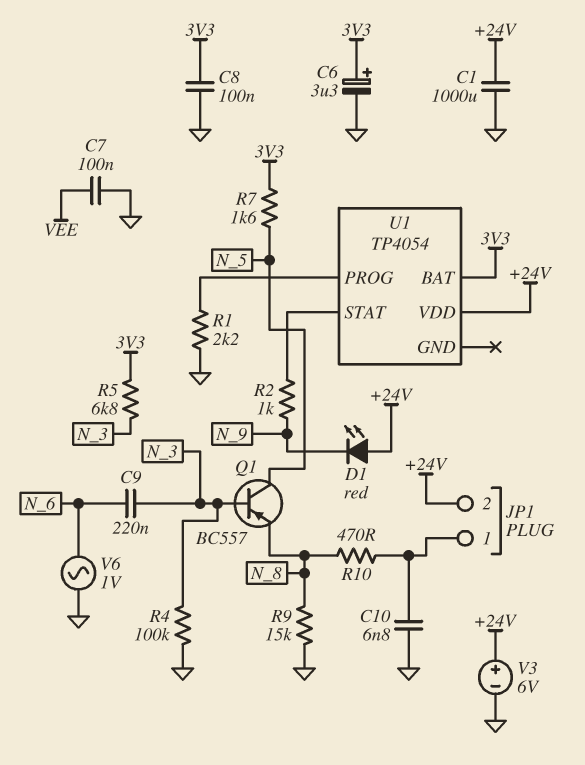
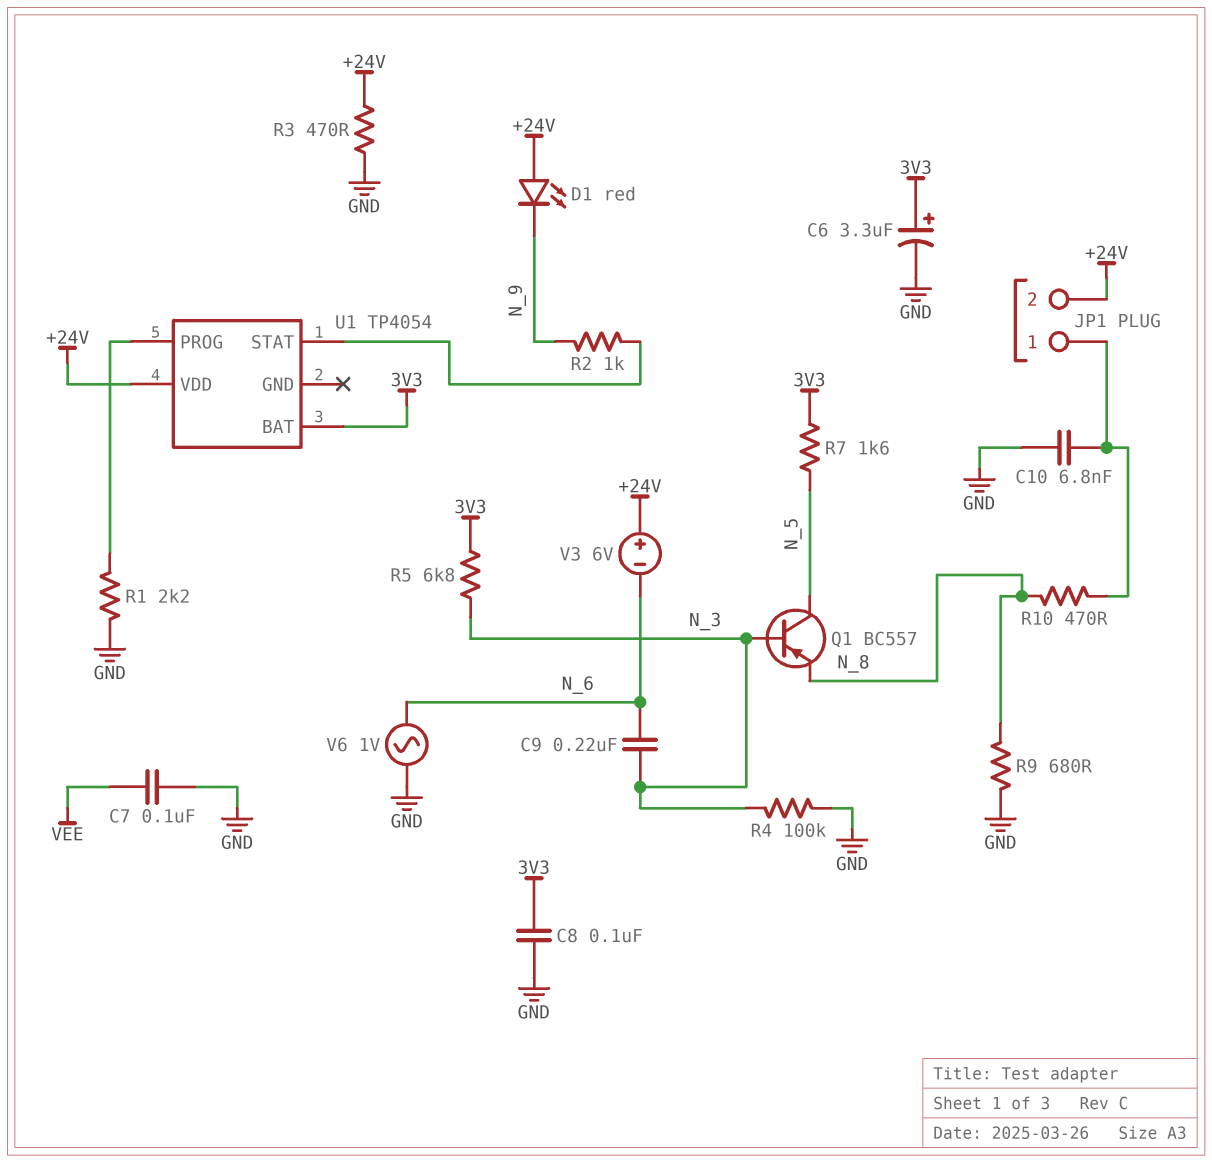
C1: 1000uF (+24V, GND) -> none
R3: none -> 470 (+24V, GND)
R9: 15k (GND, N_8) -> 680 (GND, N_8)
V3: 6V (plus +24V, minus GND) -> 6V (plus +24V, minus N_6)

